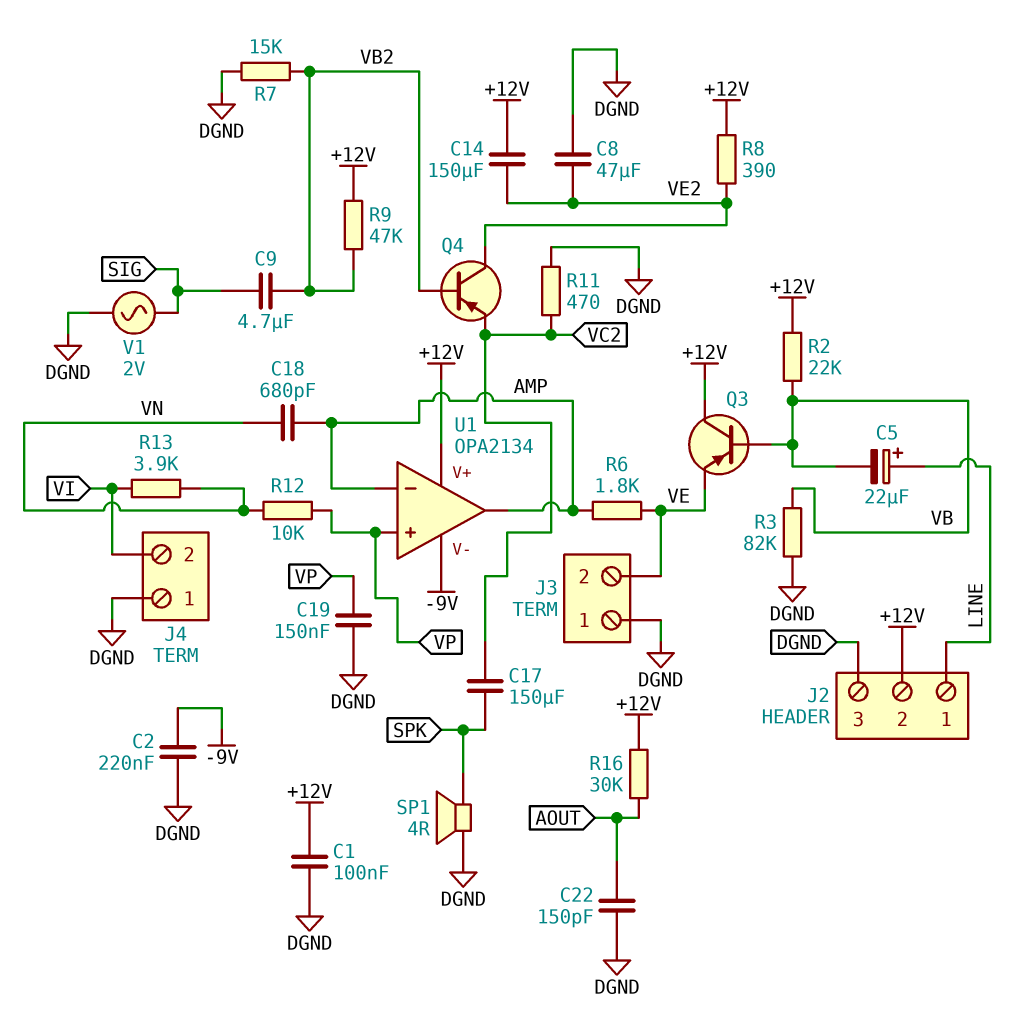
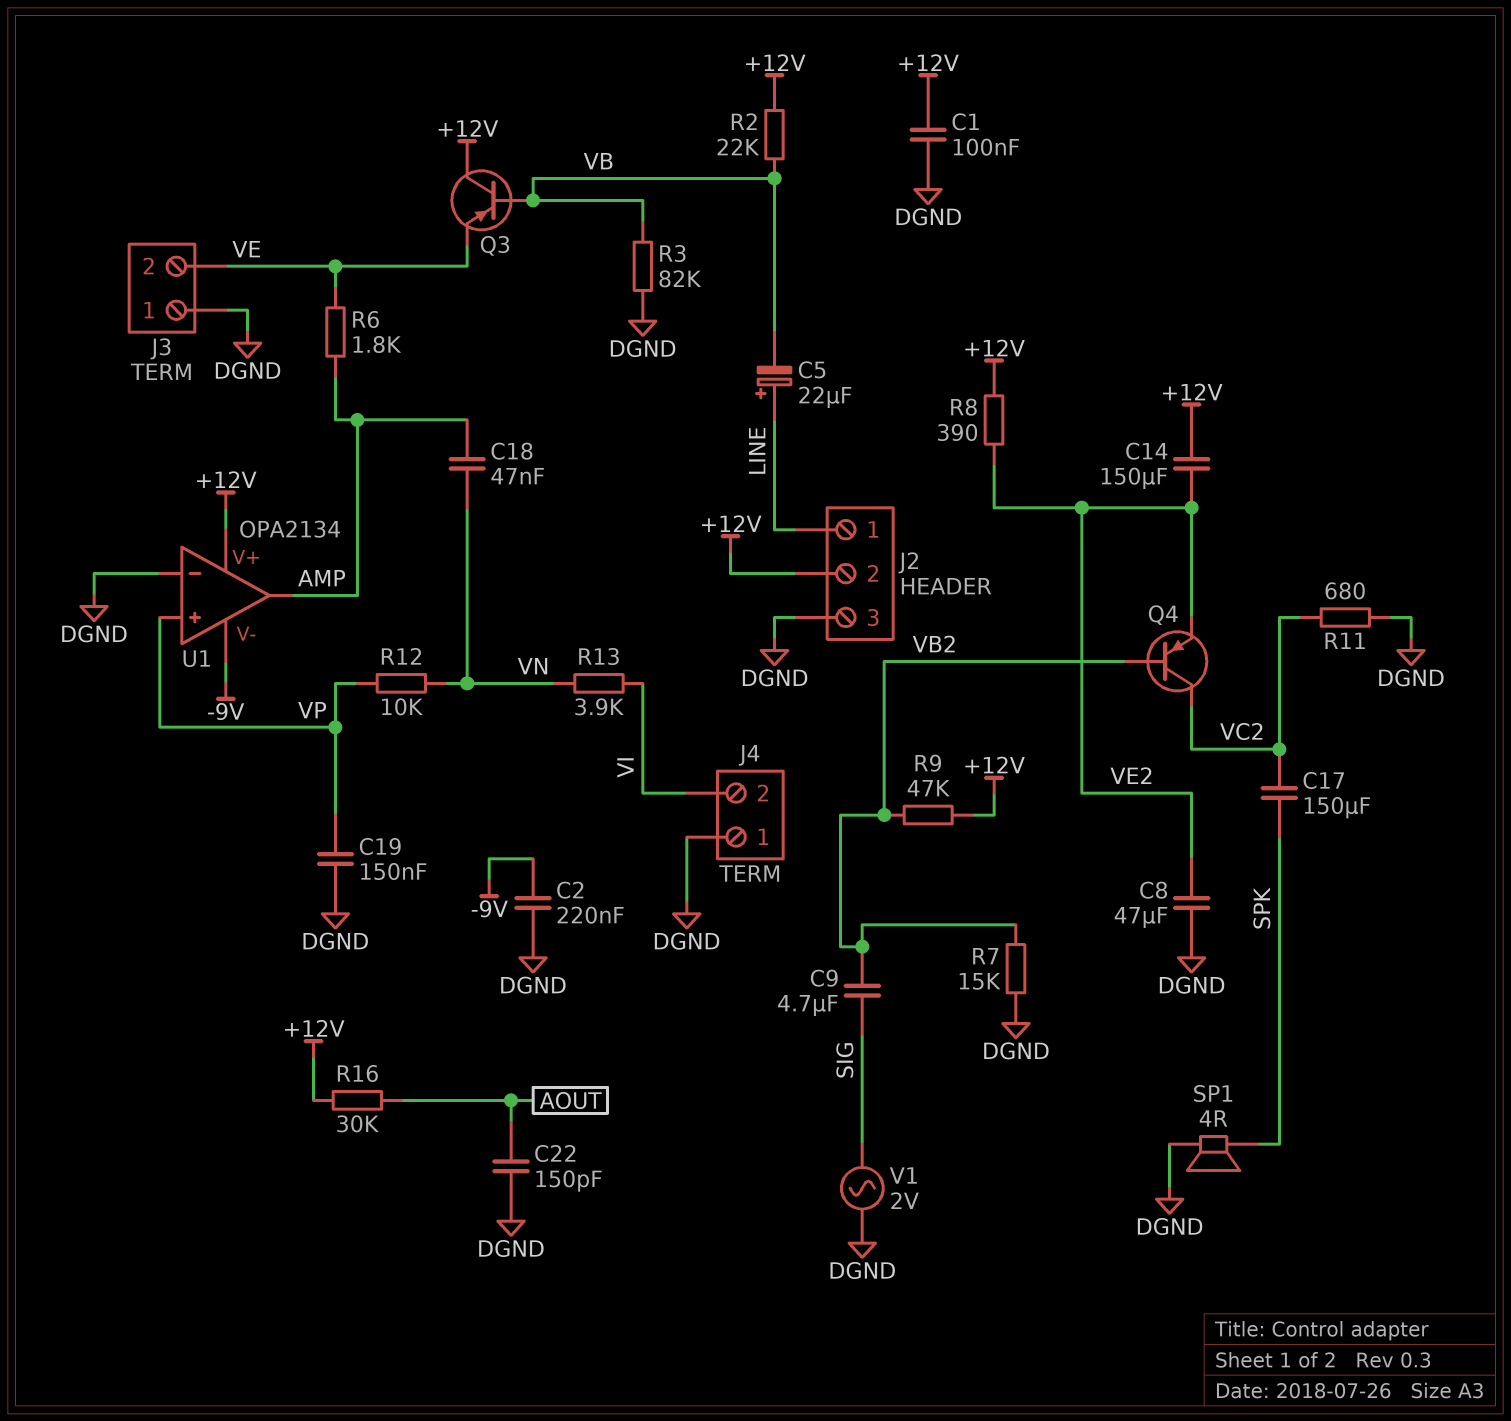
C18: 680pF (AMP, VN) -> 47nF (AMP, VN)
Q4: PNP (B VB2, C VE2, E VC2) -> PNP (B VB2, C VC2, E VE2)
R11: 470 (DGND, VC2) -> 680 (DGND, VC2)
U1 pin in-: AMP -> DGND

